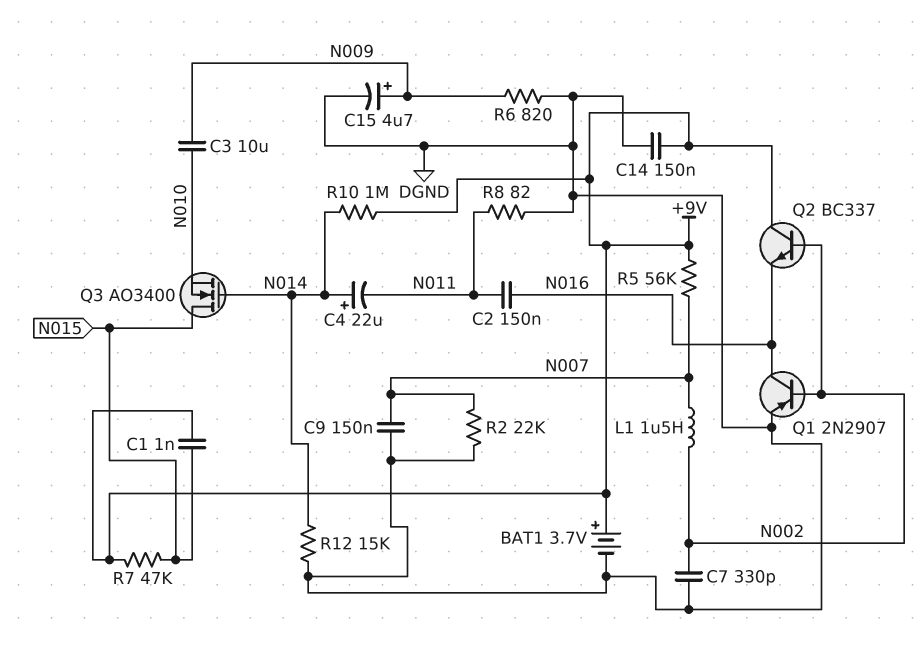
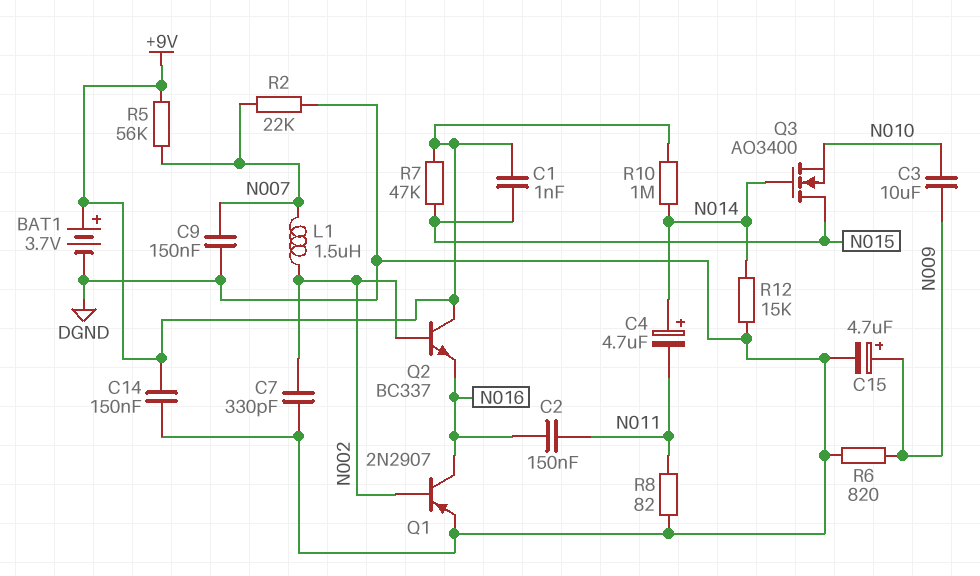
C4: 22uF (plus N014, minus N011) -> 4.7uF (plus N014, minus N011)

